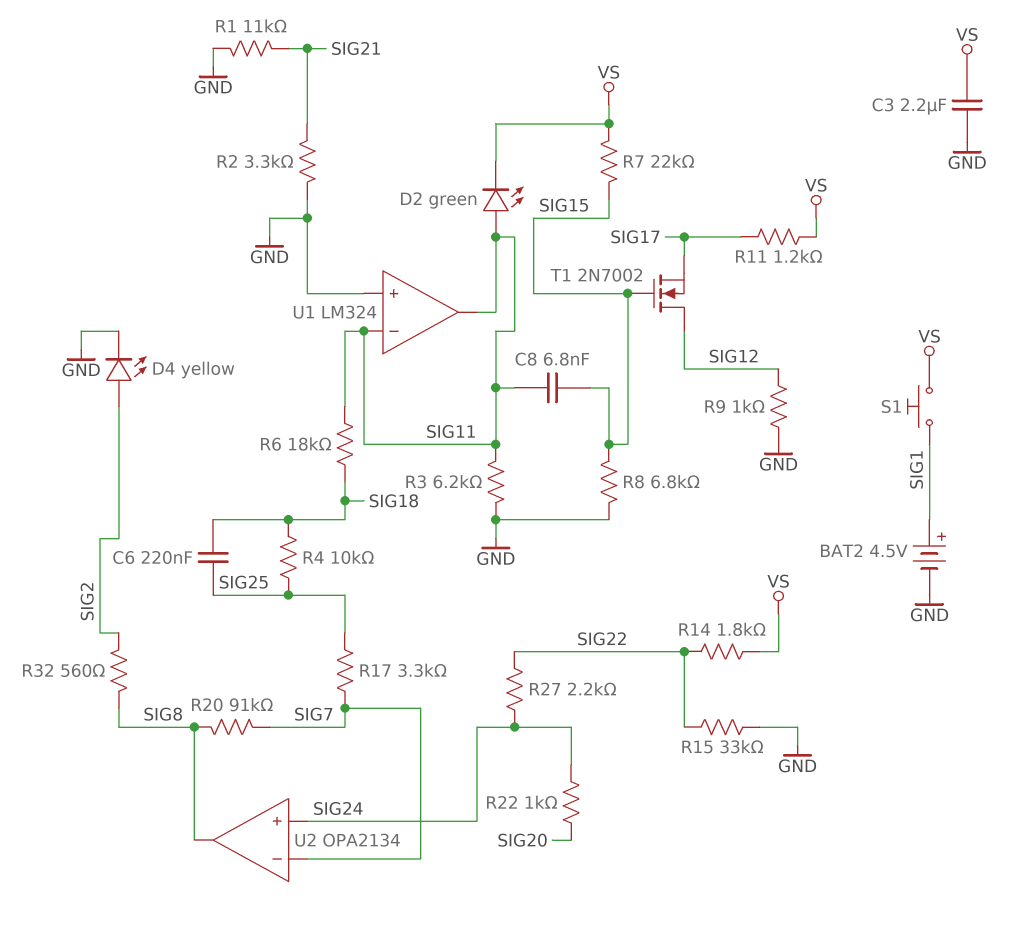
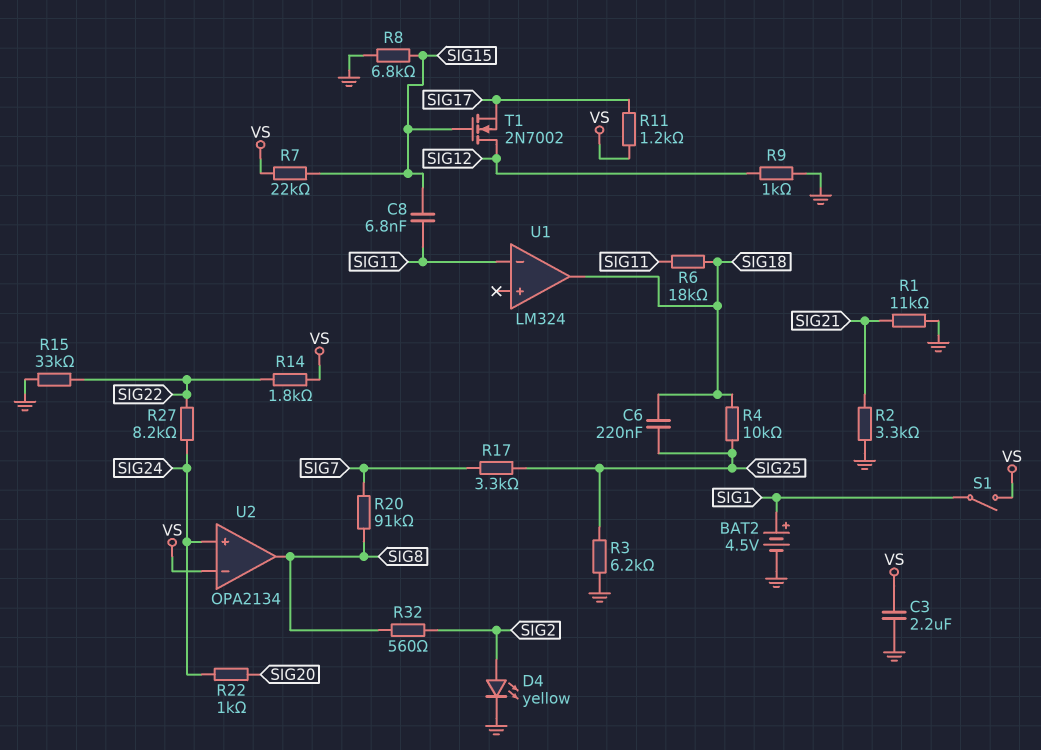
D2: LED green (A SIG11, K VS) -> none
R3: 6.2k (GND, SIG11) -> 6.2k (GND, SIG25)
R27: 2.2k (SIG22, SIG24) -> 8.2k (SIG22, SIG24)
S1: button (SIG1, VS) -> switch (SIG1, VS)
U1 pin in+: GND -> none
U1 pin out: SIG11 -> SIG18
U2 pin in-: SIG7 -> VS

